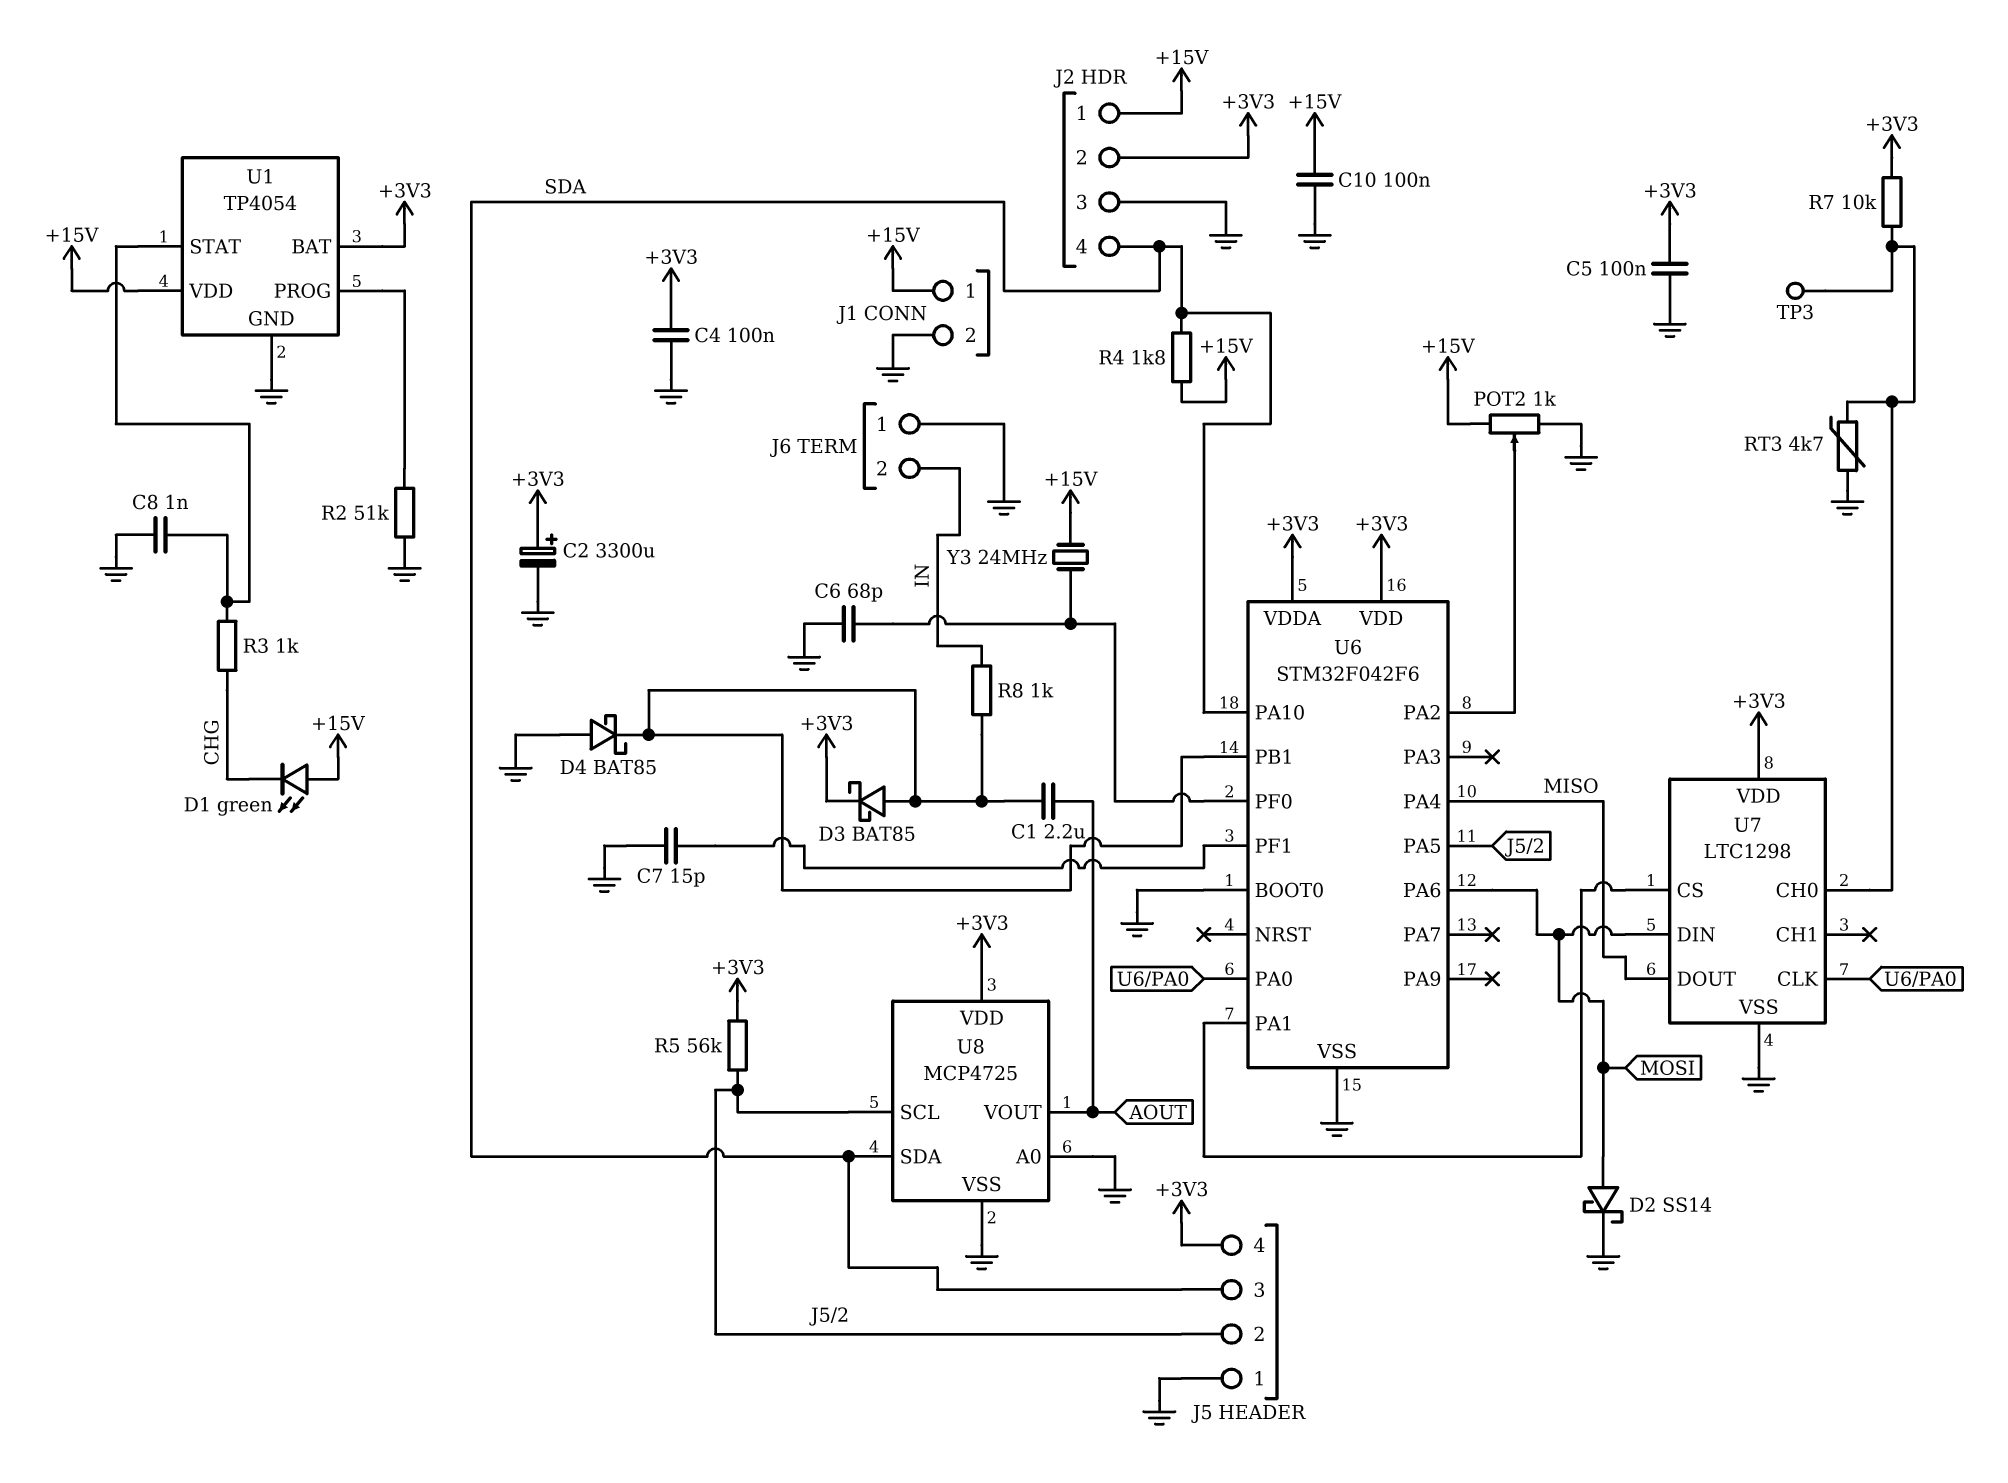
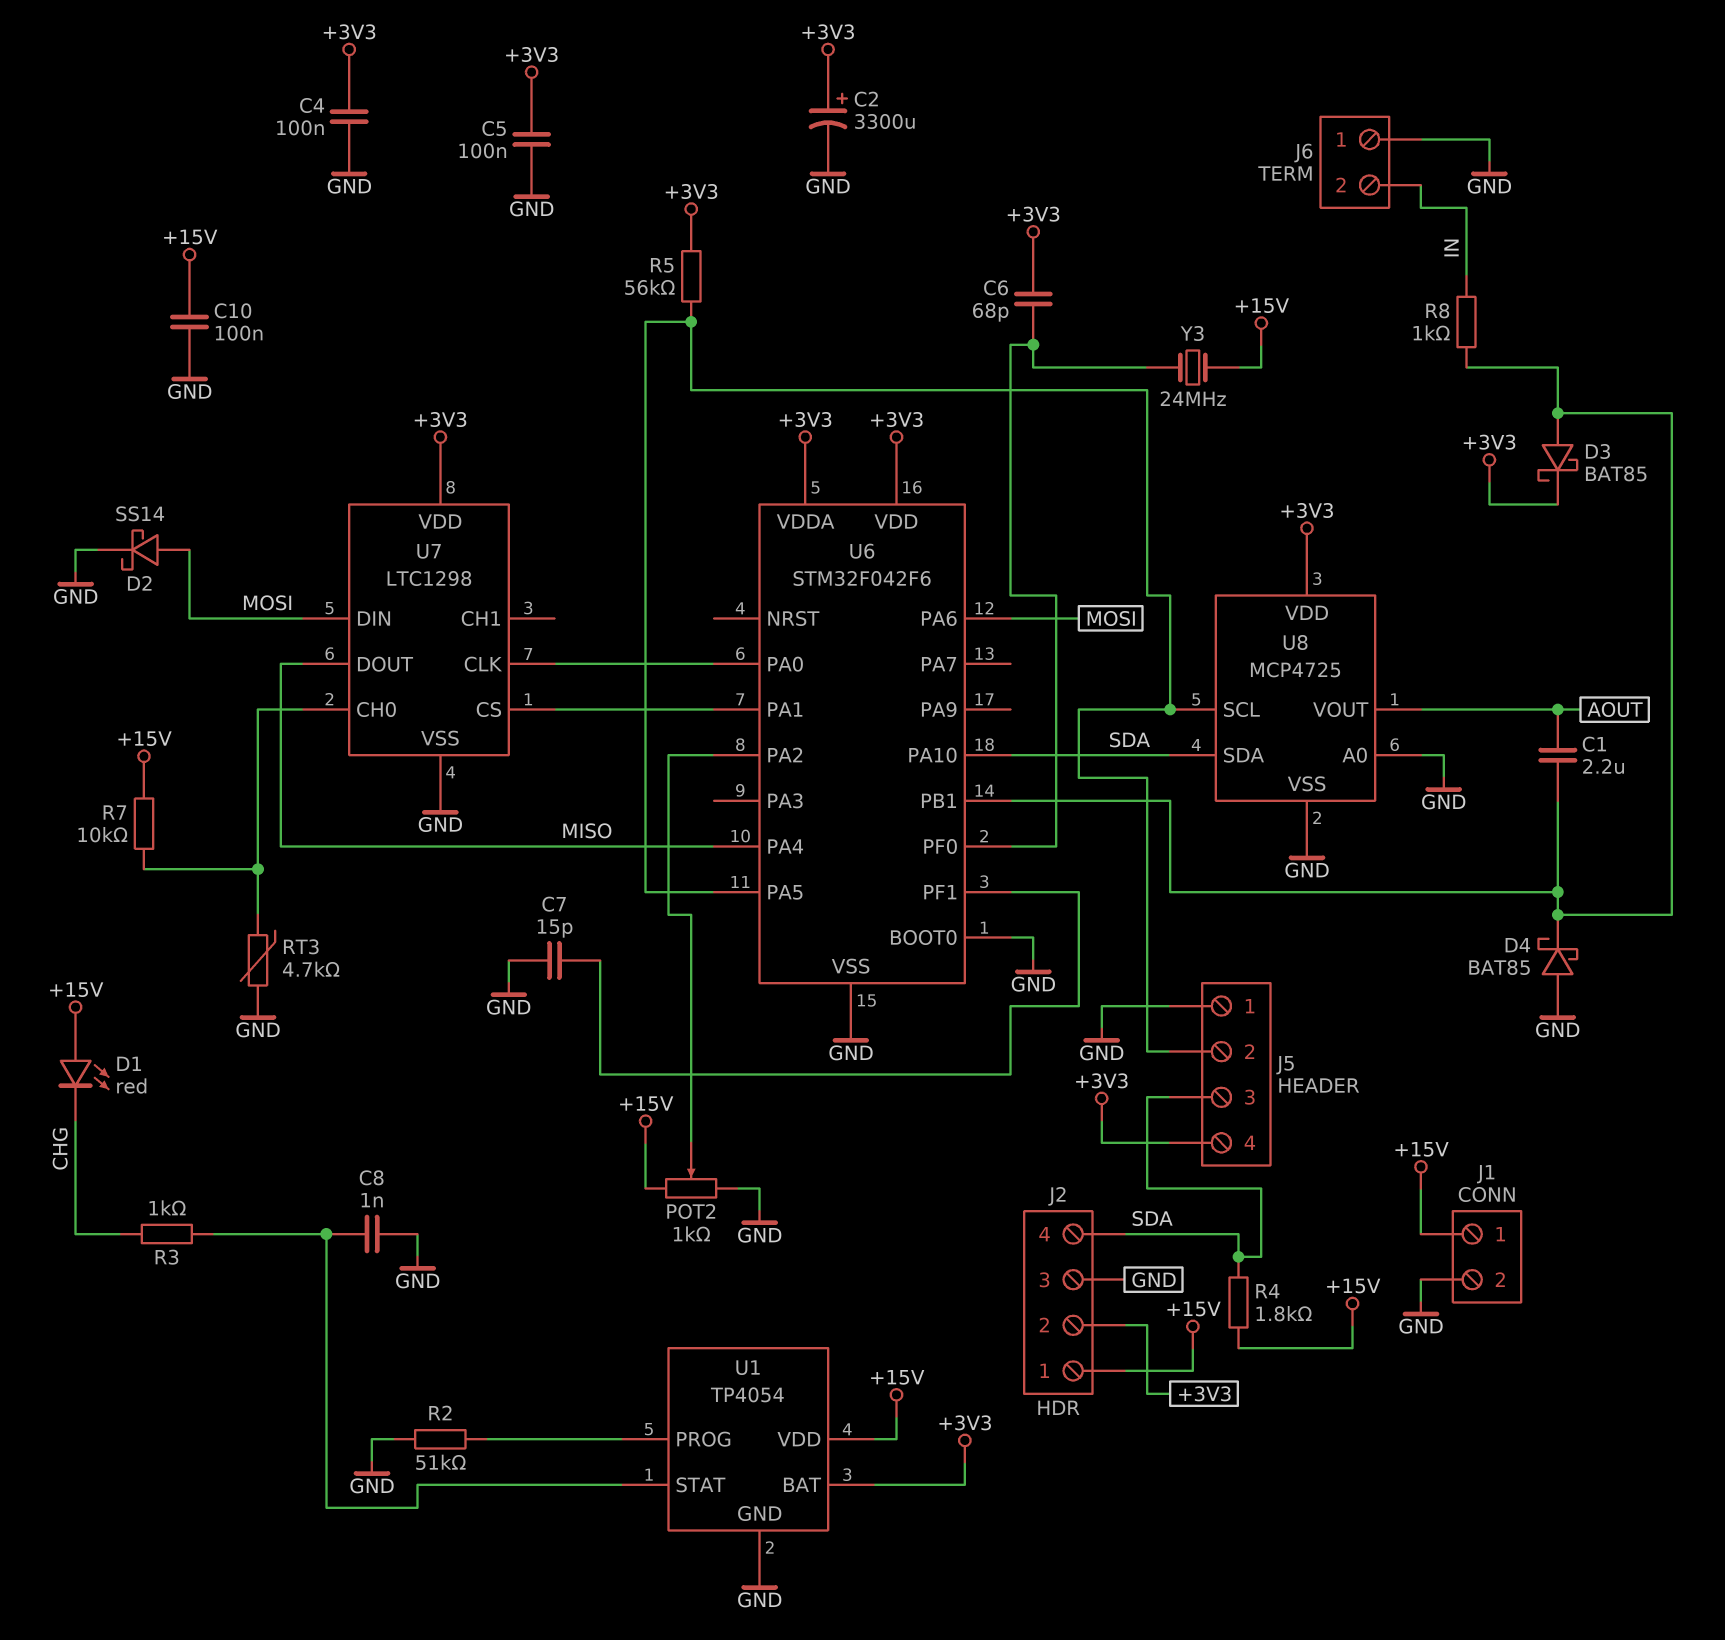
C6: 68pF (GND, U6/PF0) -> 68pF (+3V3, U6/PF0)
D1: LED green (A +15V, K CHG) -> LED red (A +15V, K CHG)
R7: 10k (+3V3, U7/CH0) -> 10k (+15V, U7/CH0)
TP3: test point (U7/CH0) -> none

